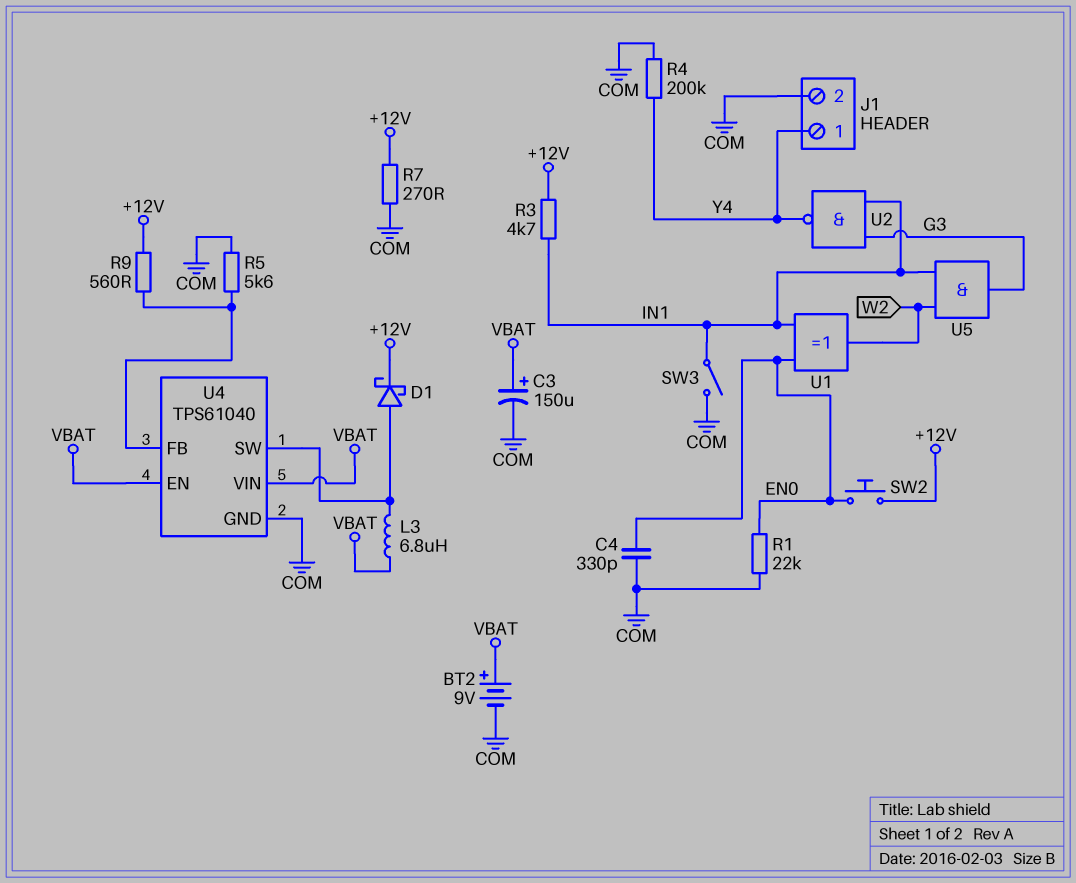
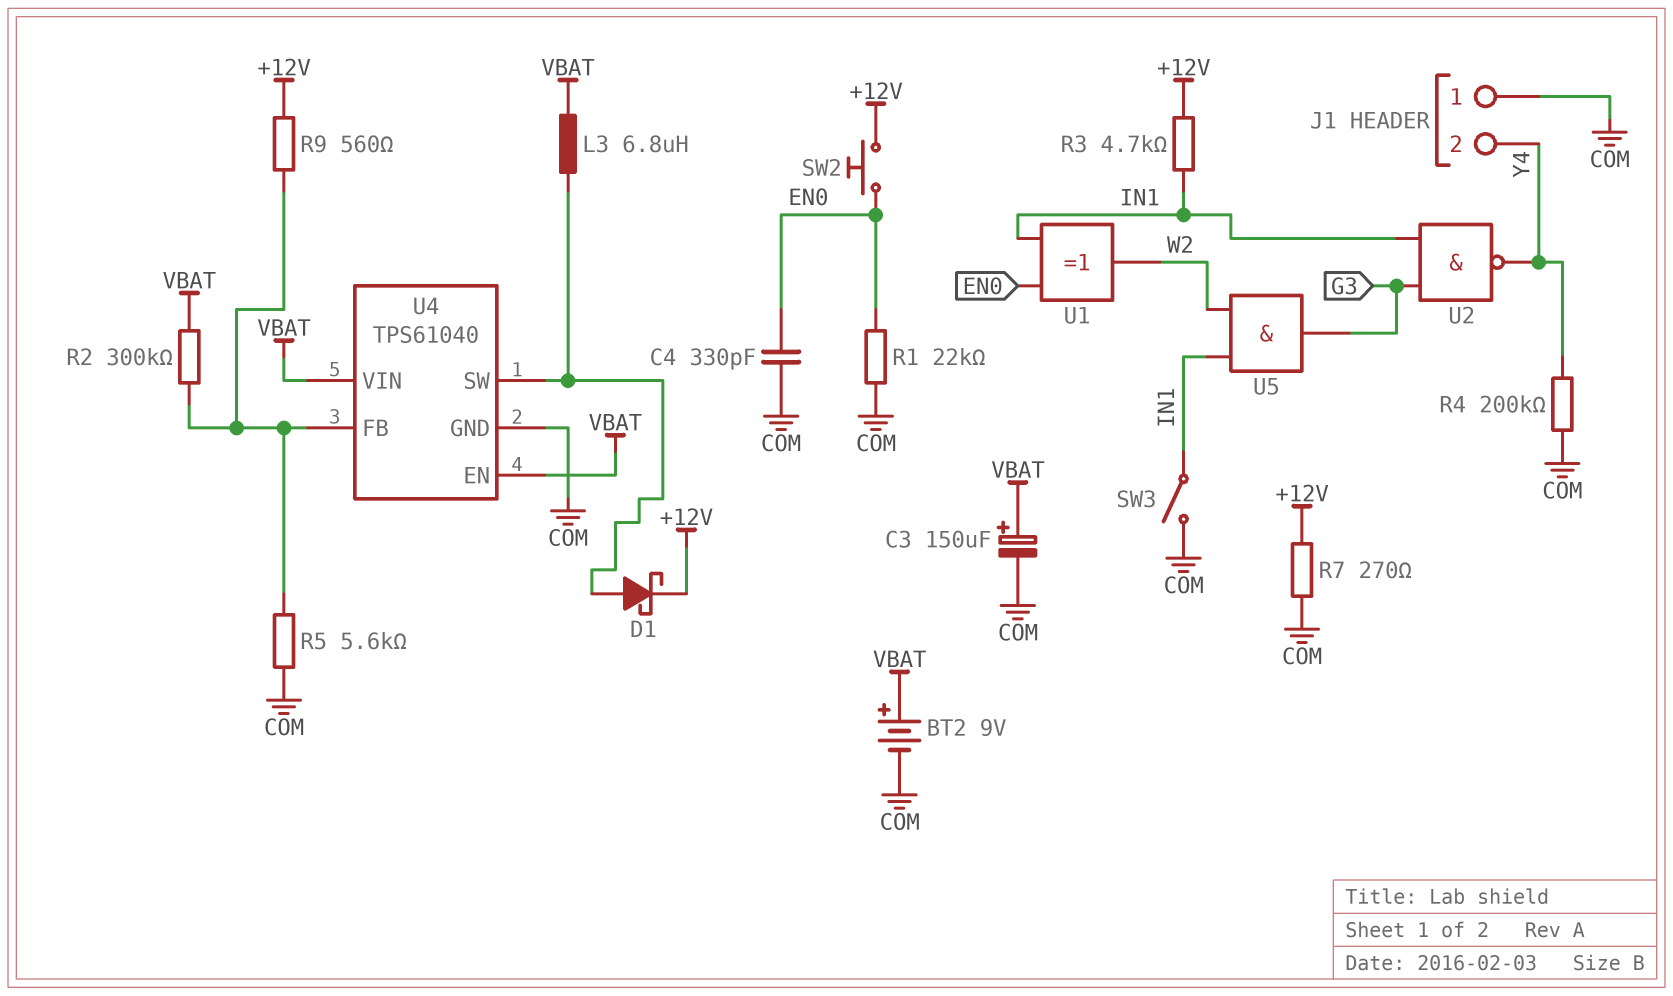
J1 pin 1: Y4 -> COM
J1 pin 2: COM -> Y4
R2: none -> 300k (U4/FB, VBAT)

